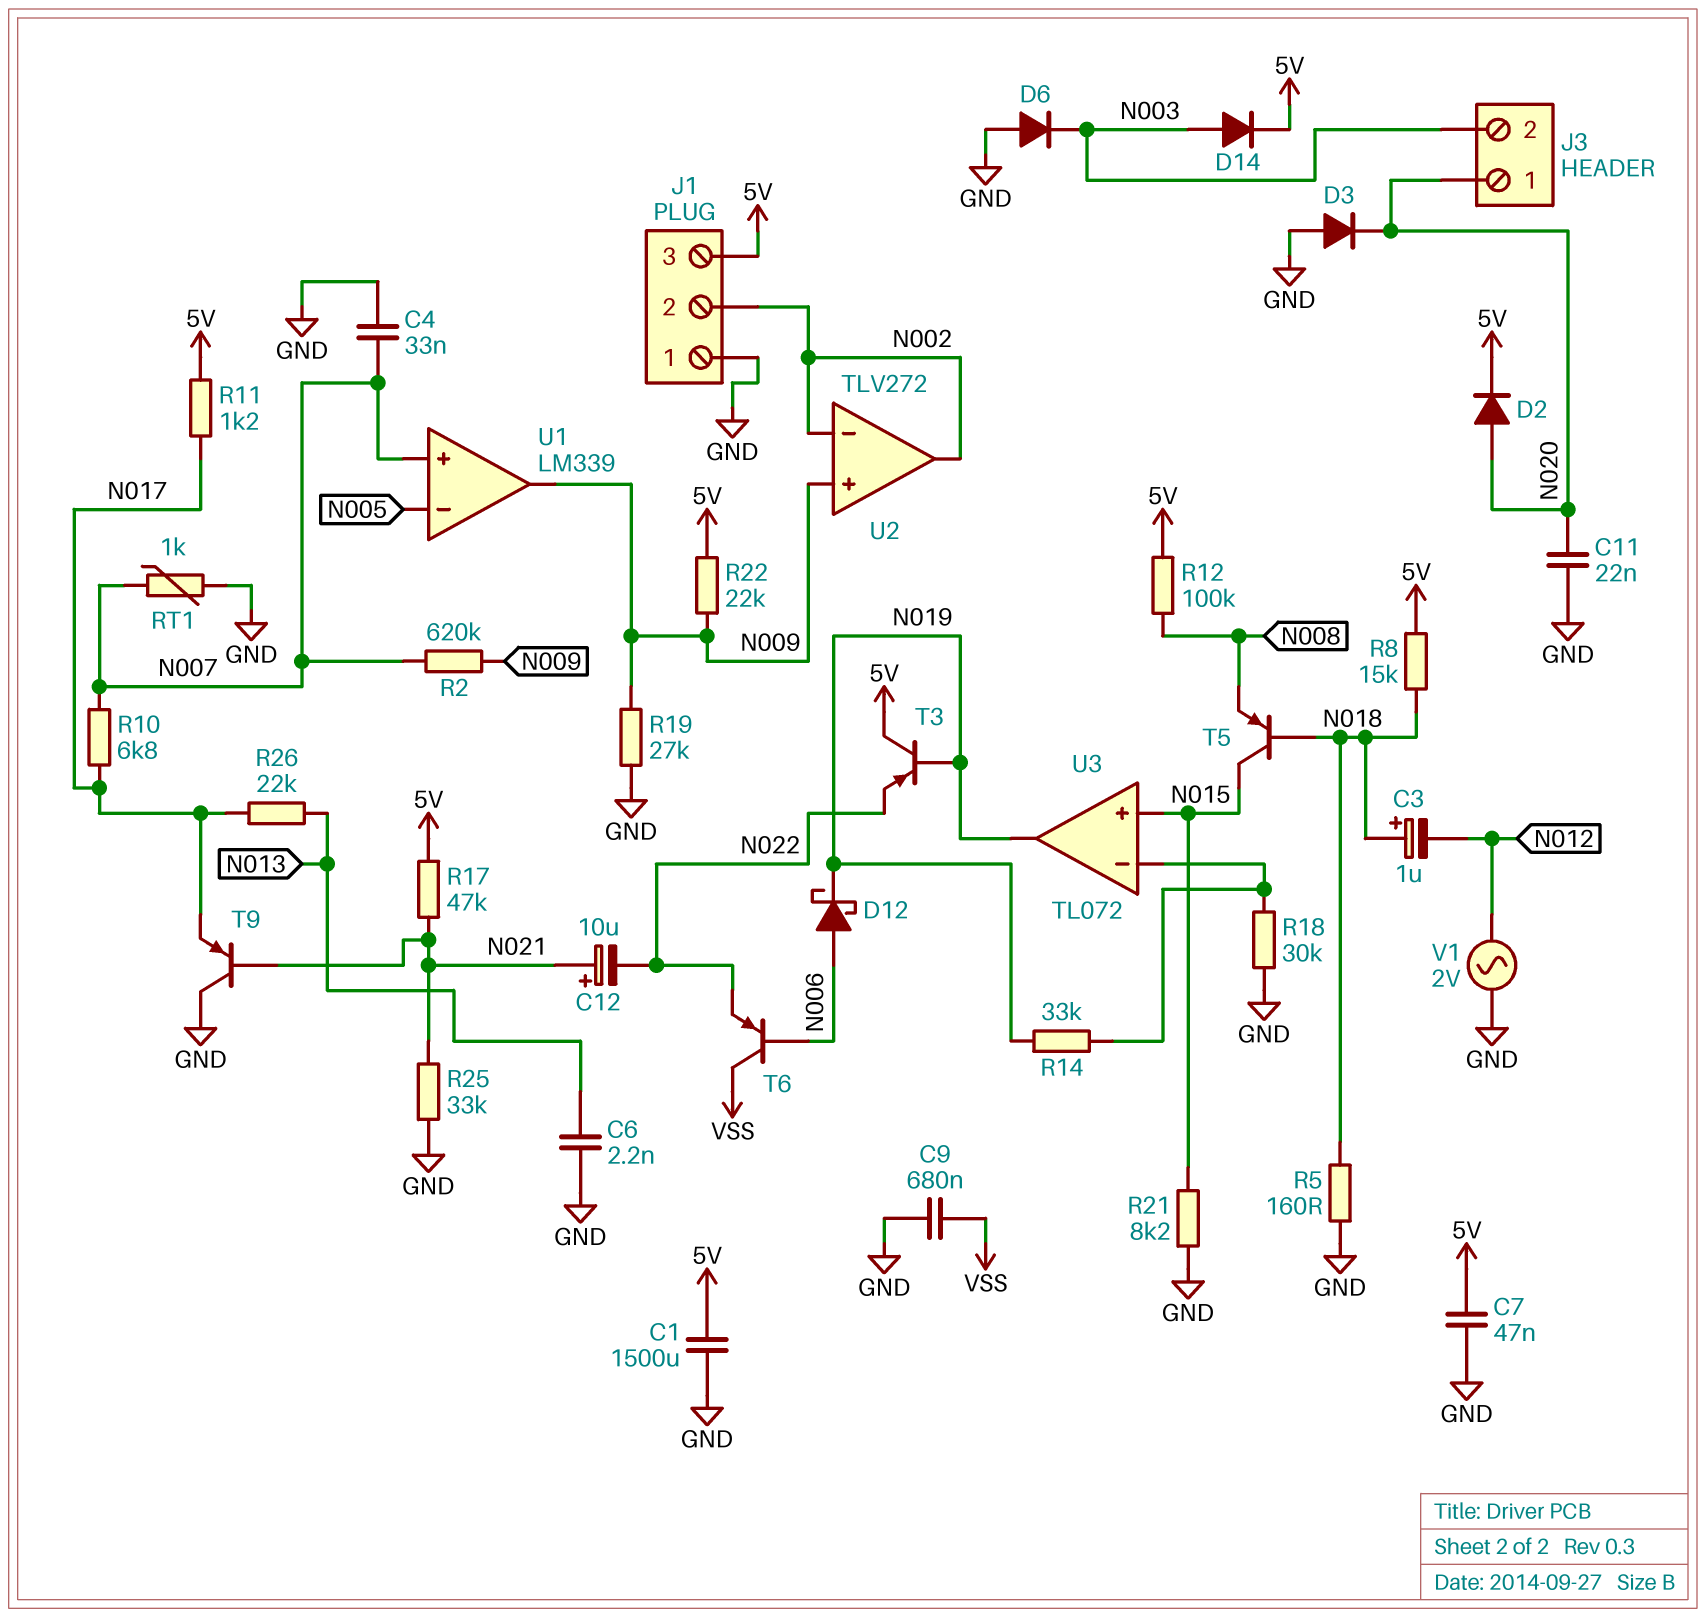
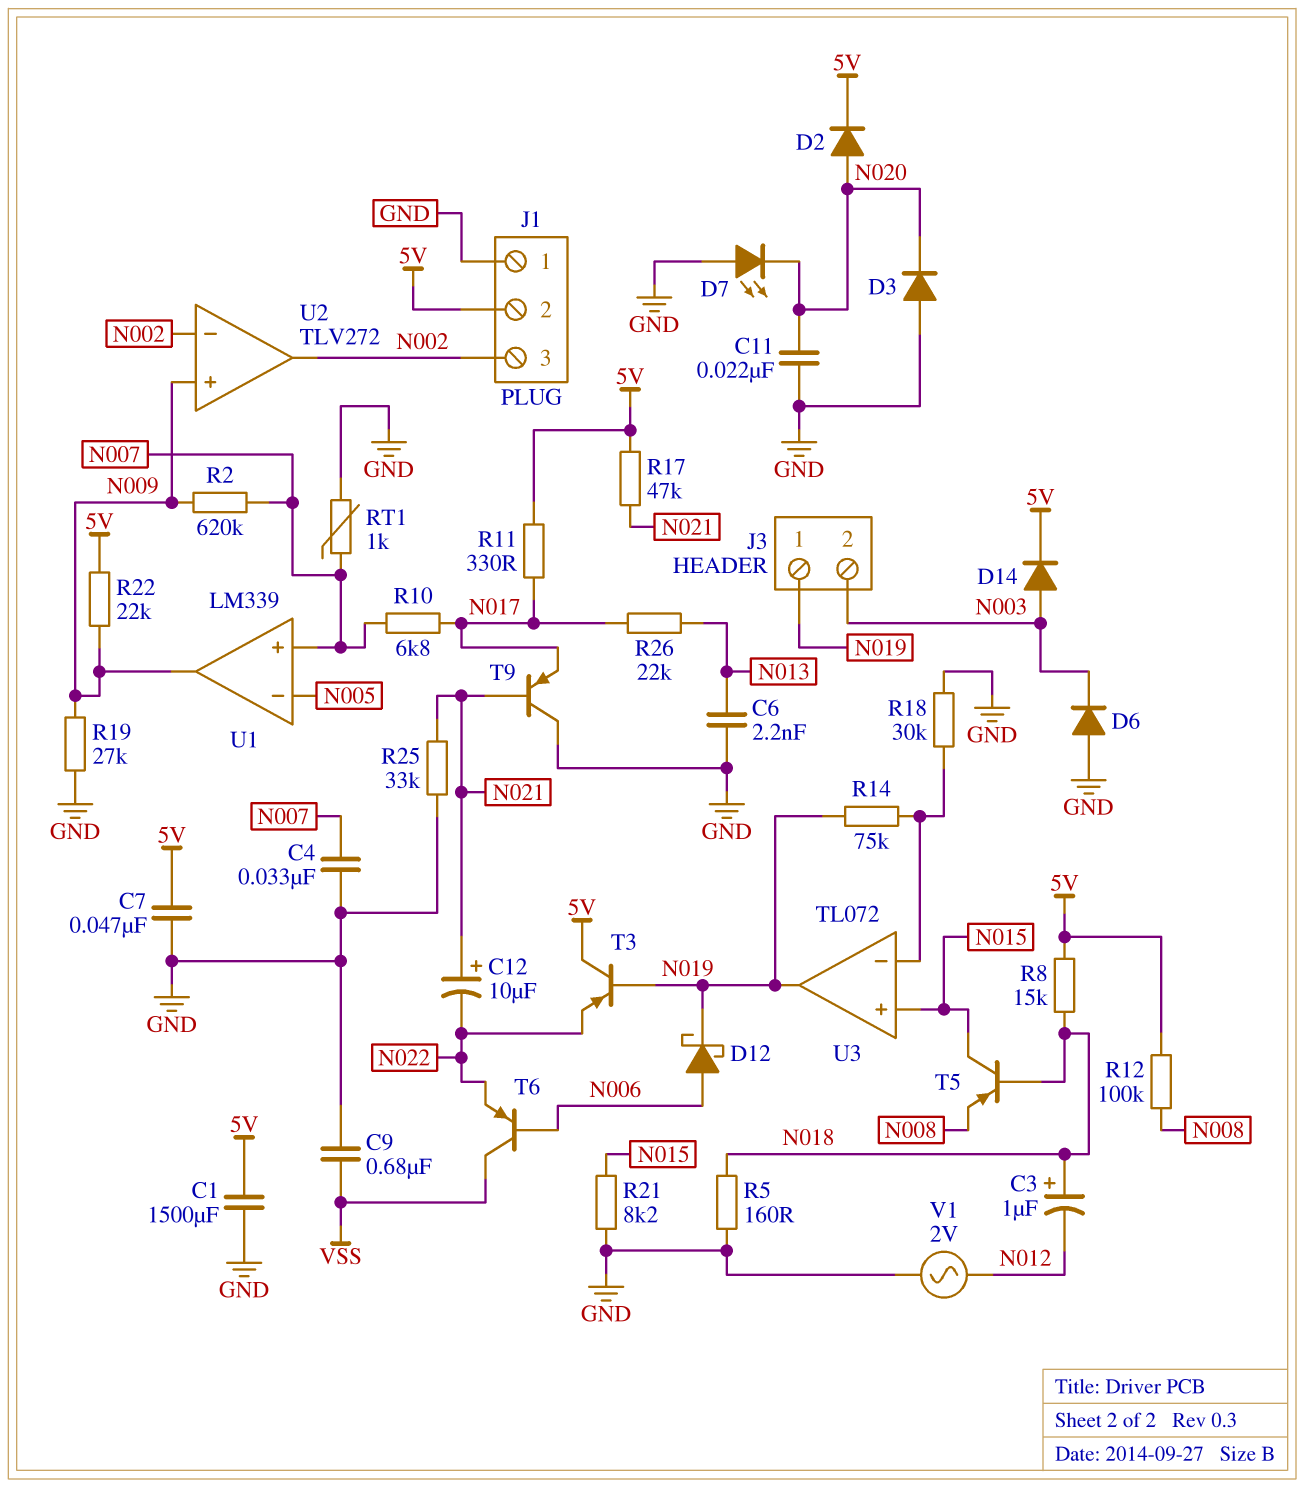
D7: none -> LED (A GND, K N020)
J1 pin 2: N002 -> 5V
J1 pin 3: 5V -> N002
J3 pin 1: N020 -> N019
R11: 1.2k (5V, N017) -> 330 (5V, N017)
R14: 33k (N019, U3/in-) -> 75k (N019, U3/in-)

